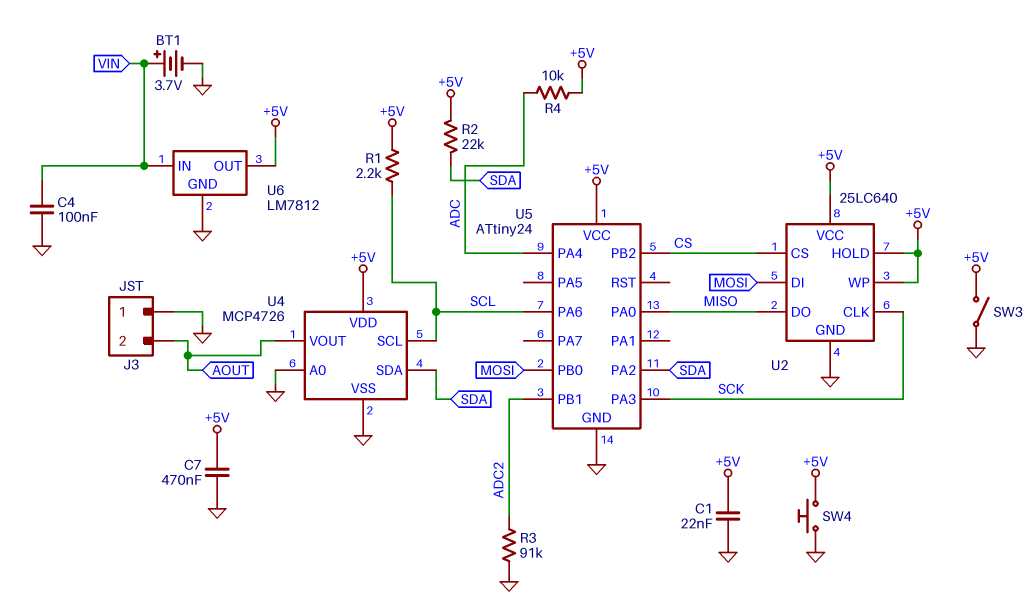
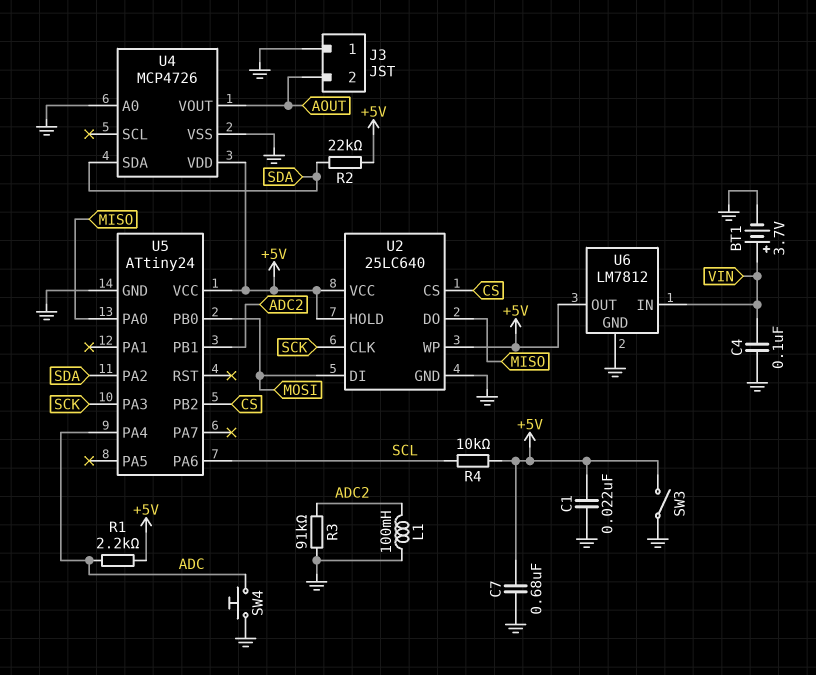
C7: 470nF (+5V, GND) -> 680nF (+5V, GND)
L1: none -> 100mH (ADC2, GND)
R1: 2.2k (+5V, SCL) -> 2.2k (+5V, ADC)
R4: 10k (+5V, ADC) -> 10k (+5V, SCL)
SW4: button (+5V, GND) -> button (ADC, GND)
U4 pin SCL: SCL -> none

